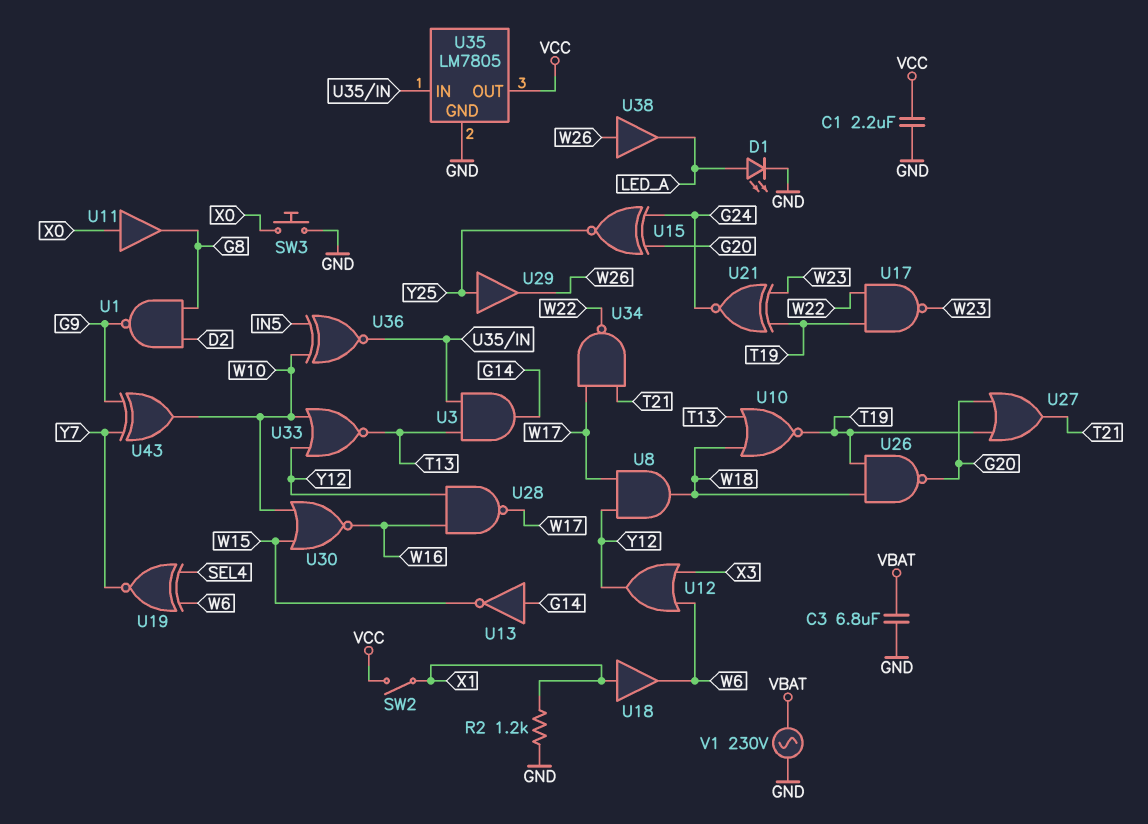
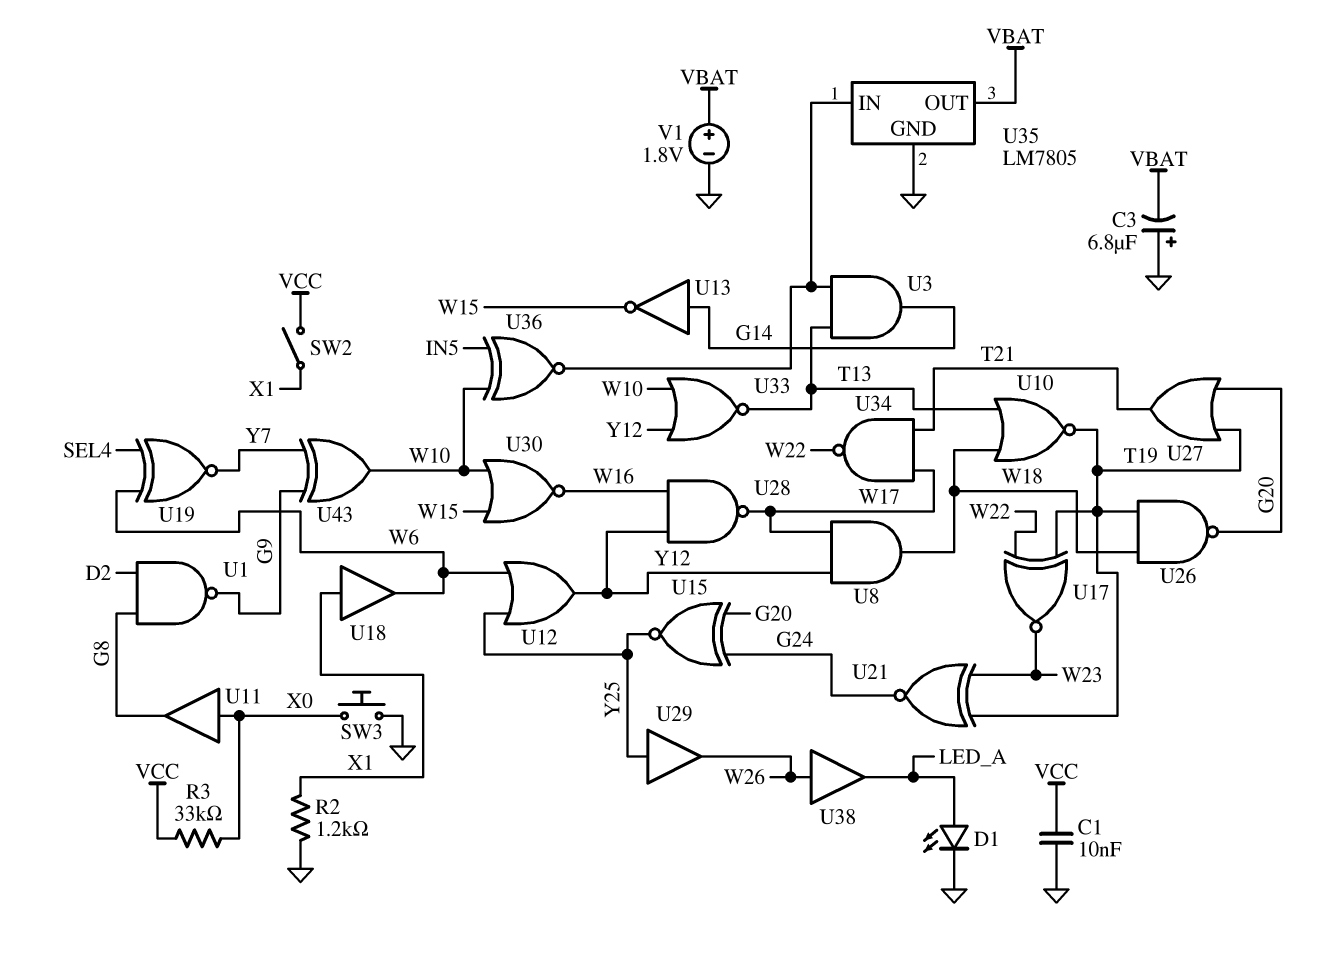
C1: 2.2uF (GND, VCC) -> 10nF (GND, VCC)
C3: 6.8uF (GND, VBAT) -> 6.8uF (plus GND, minus VBAT)
R3: none -> 33k (VCC, X0)
U12: OR (in W6, in X3, out Y12) -> OR (in W6, in Y25, out Y12)
U17: NAND (in T19, in W22, out W23) -> XNOR (in T19, in W22, out W23)
U35 pin OUT: VCC -> VBAT
V1: AC 230V (GND, VBAT) -> 1.8V (plus VBAT, minus GND)

